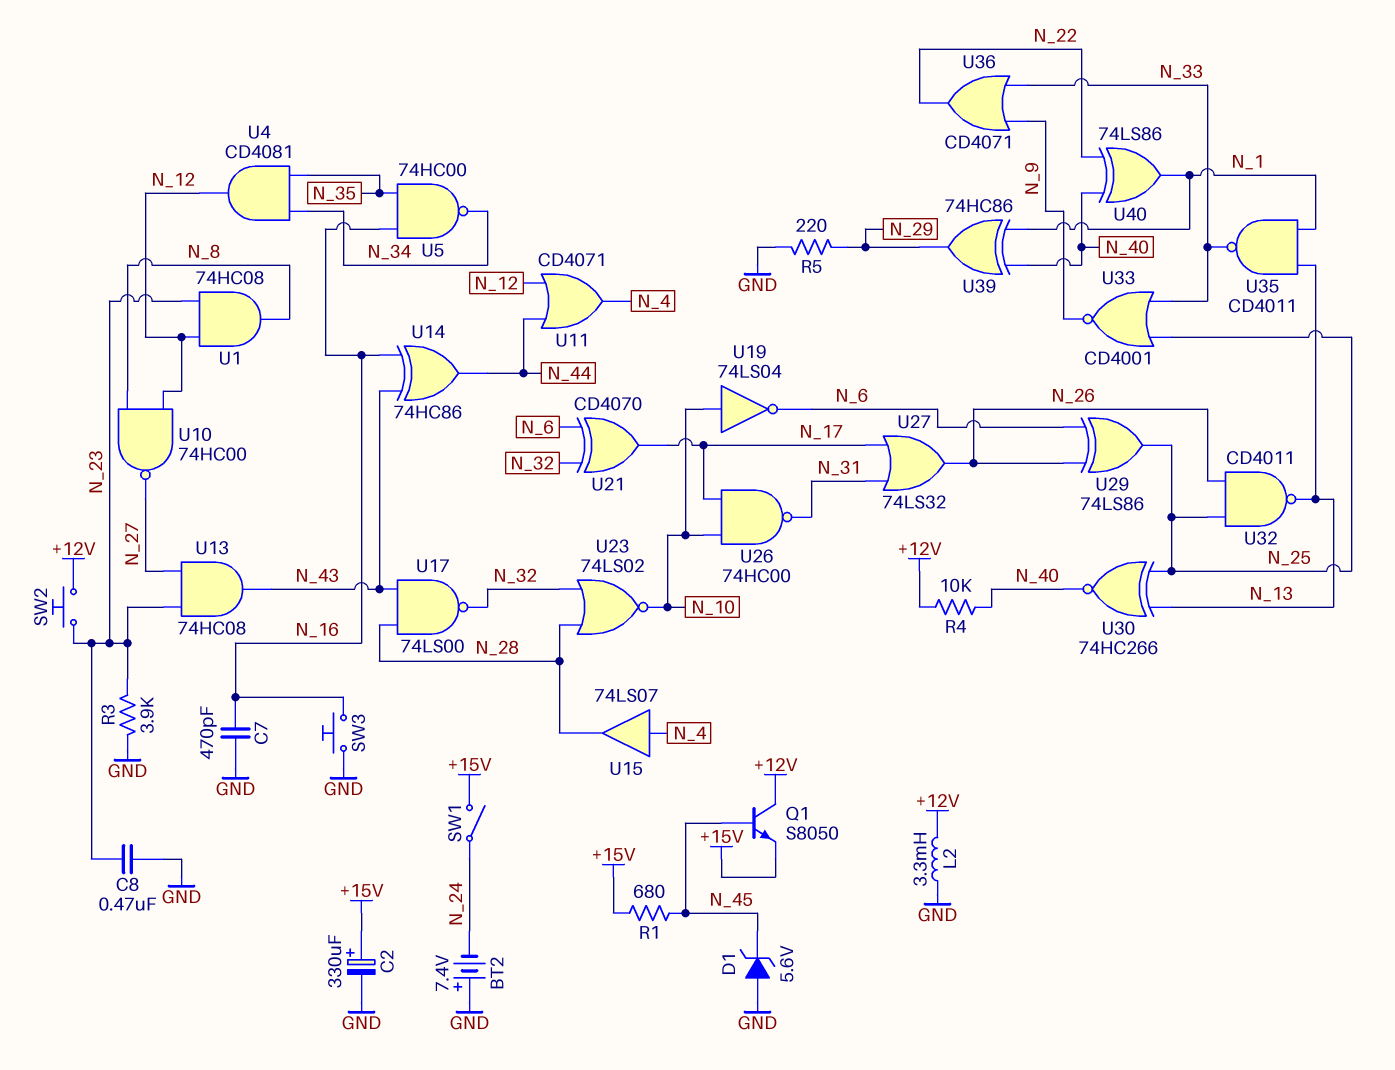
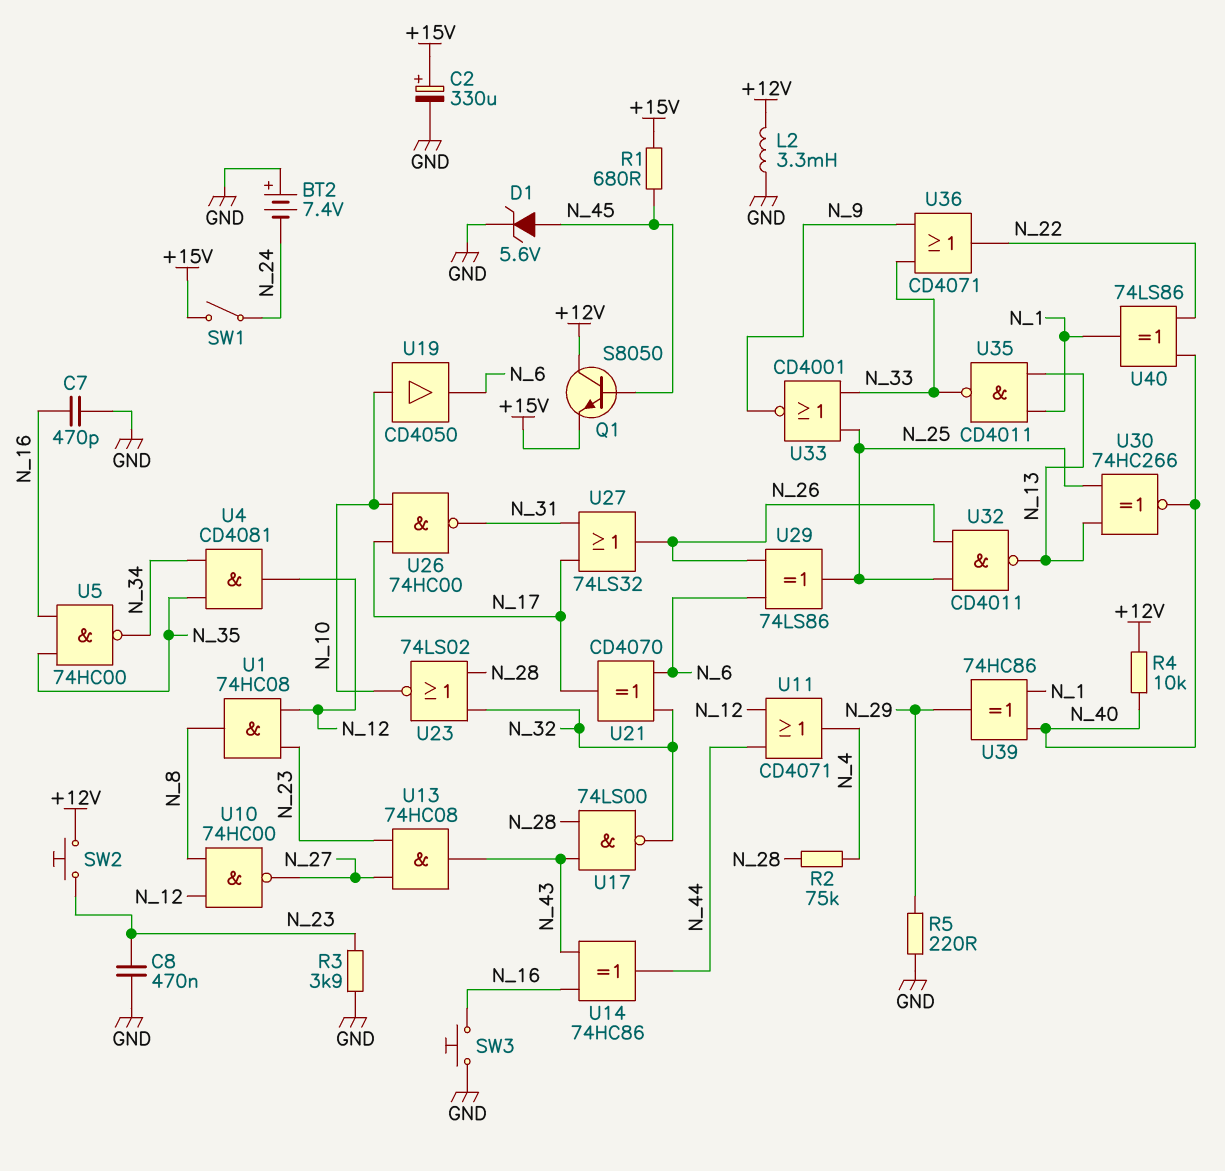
D1: zener 5.6V (A GND, K N_45) -> zener 5.6V (A N_45, K GND)
R2: none -> 75k (N_4, N_28)
U15: buffer 74LS07 (in N_4, out N_28) -> none
U19: NOT 74LS04 (in N_10, out N_6) -> buffer CD4050 (in N_10, out N_6)

